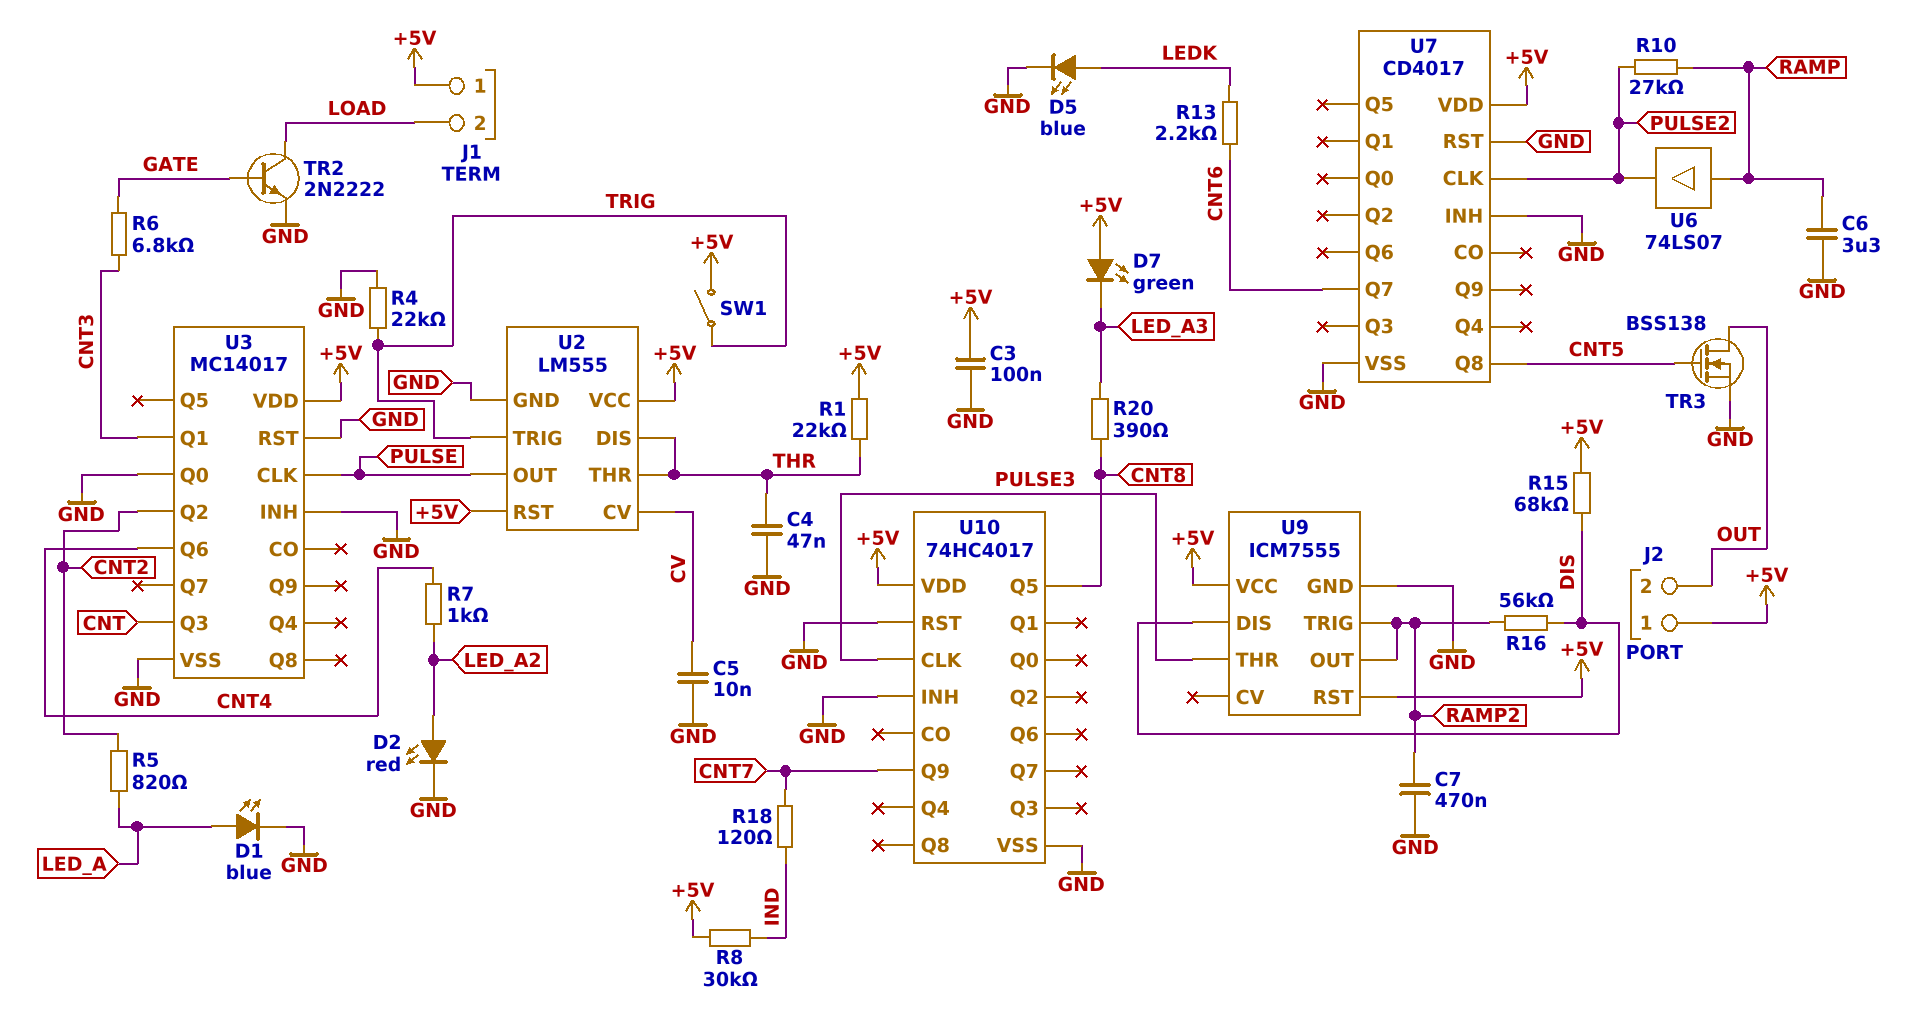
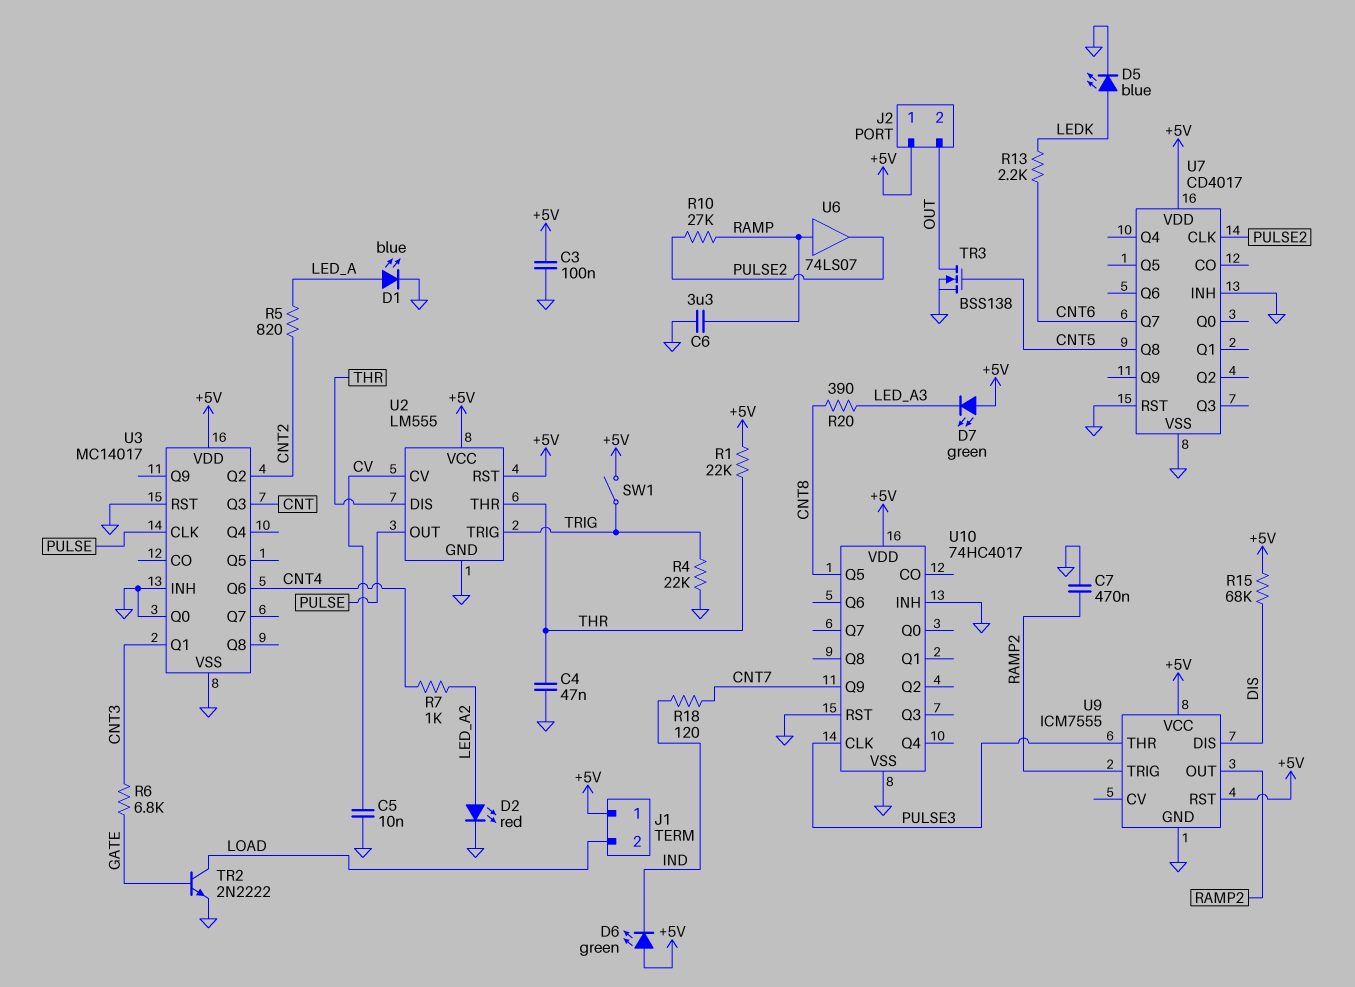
D6: none -> LED green (A +5V, K IND)
R8: 30k (+5V, IND) -> none
R16: 56k (DIS, RAMP2) -> none

